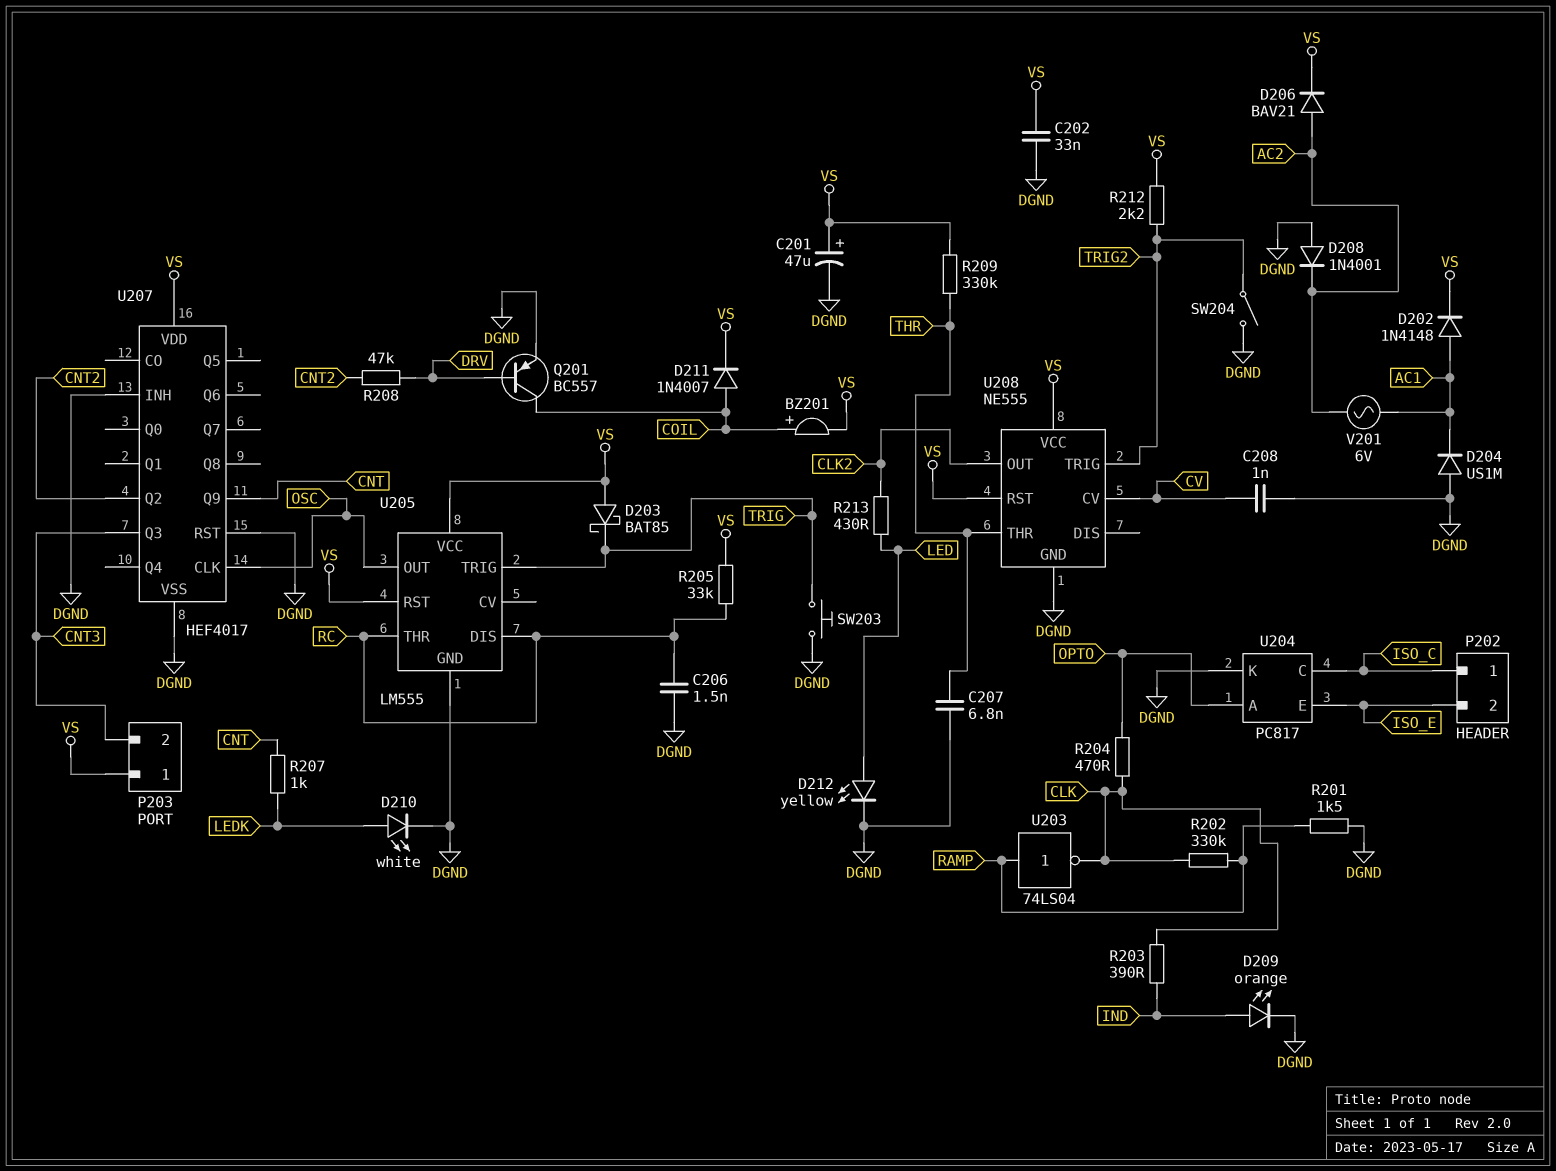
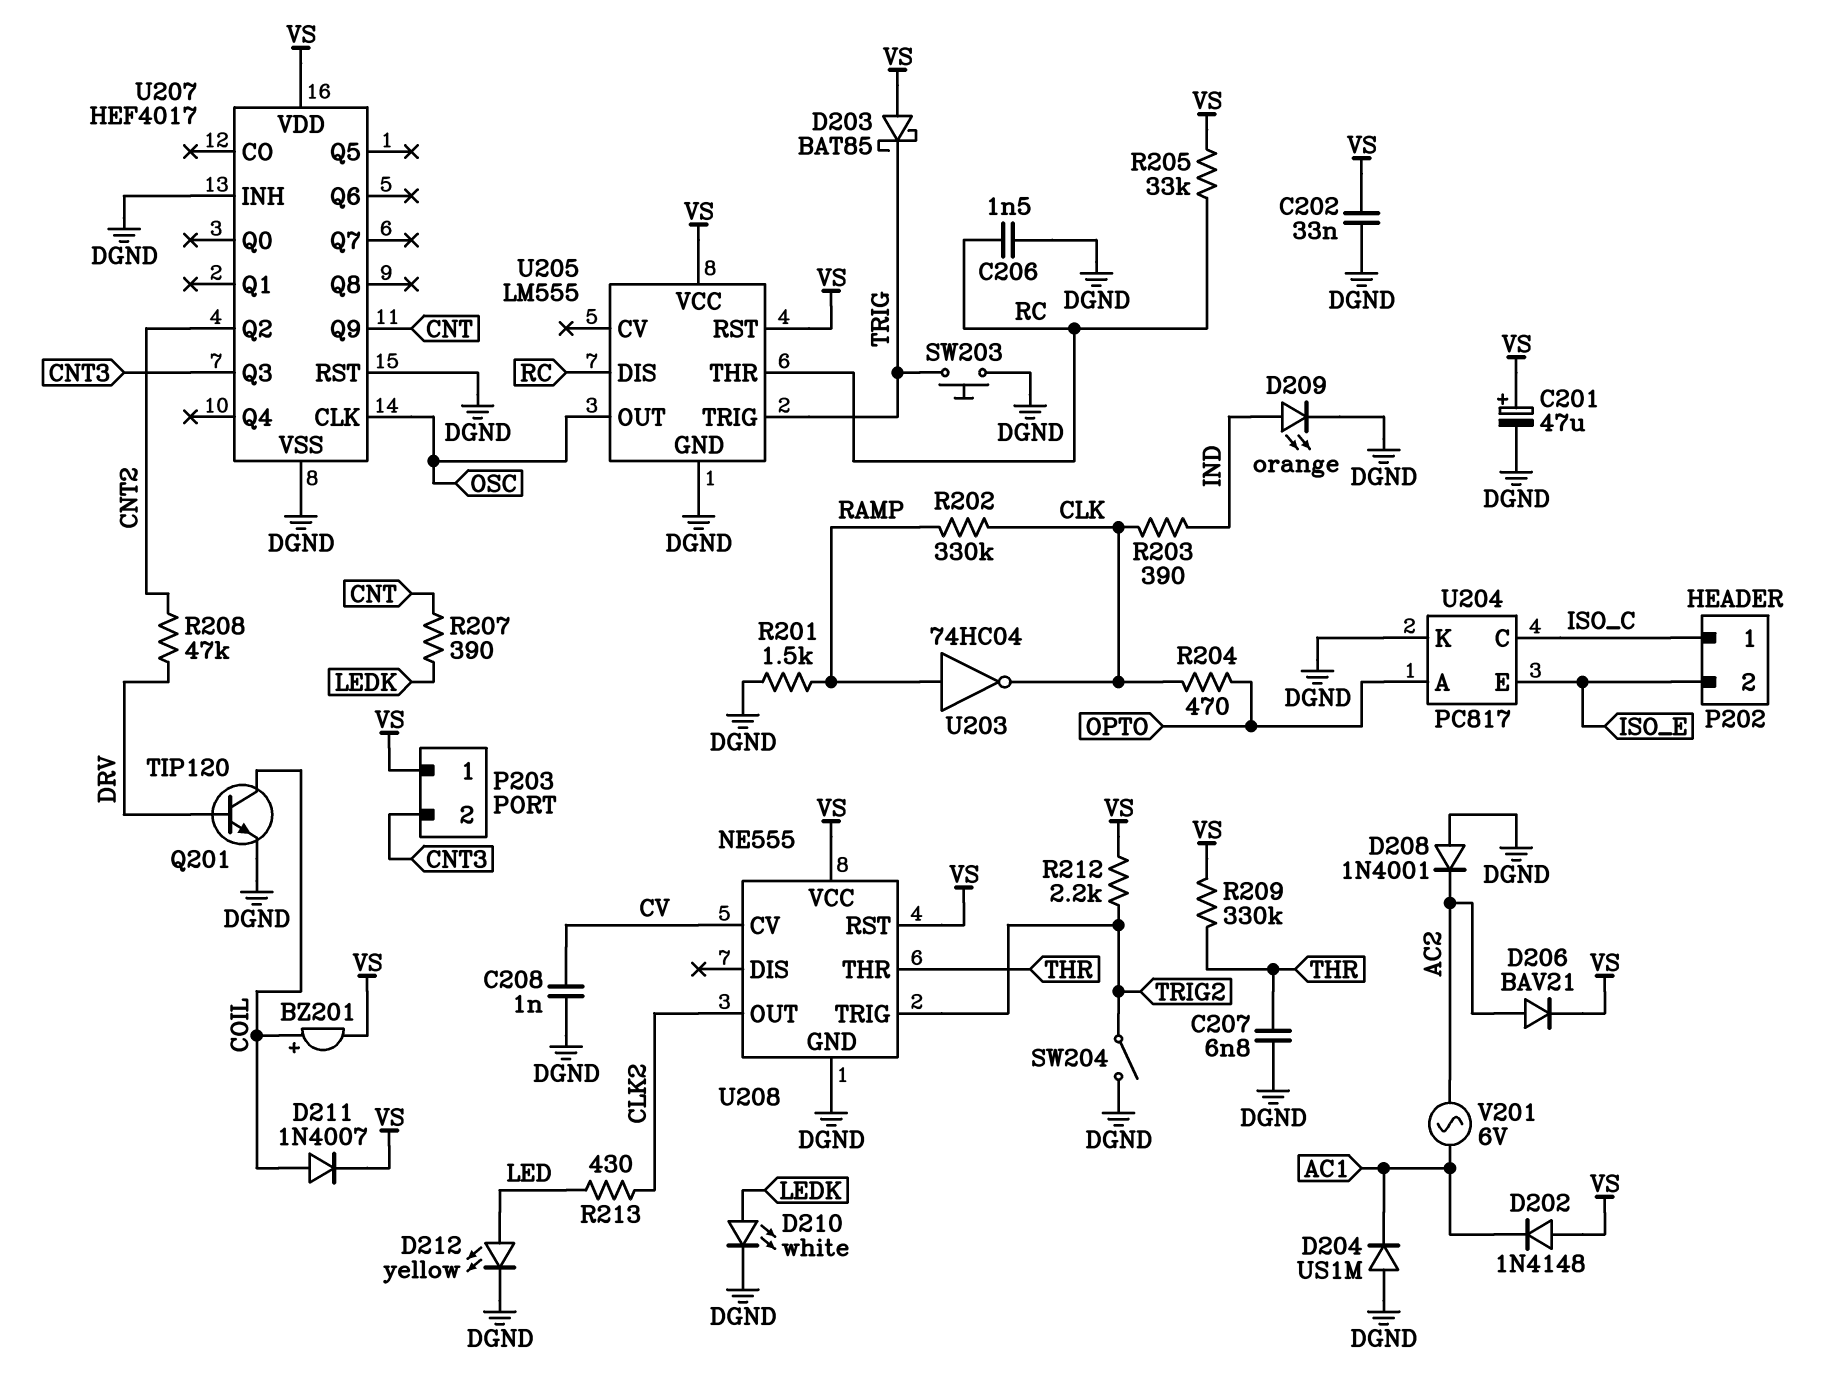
D202: diode 1N4148 (A AC1, K VS) -> diode 1N4148 (A VS, K AC1)
Q201: PNP BC557 (B DRV, C COIL, E DGND) -> NPN TIP120 (B DRV, C COIL, E DGND)
R207: 1k (CNT, LEDK) -> 390 (CNT, LEDK)
U203: NOT 74LS04 (in RAMP, out CLK) -> NOT 74HC04 (in RAMP, out CLK)

